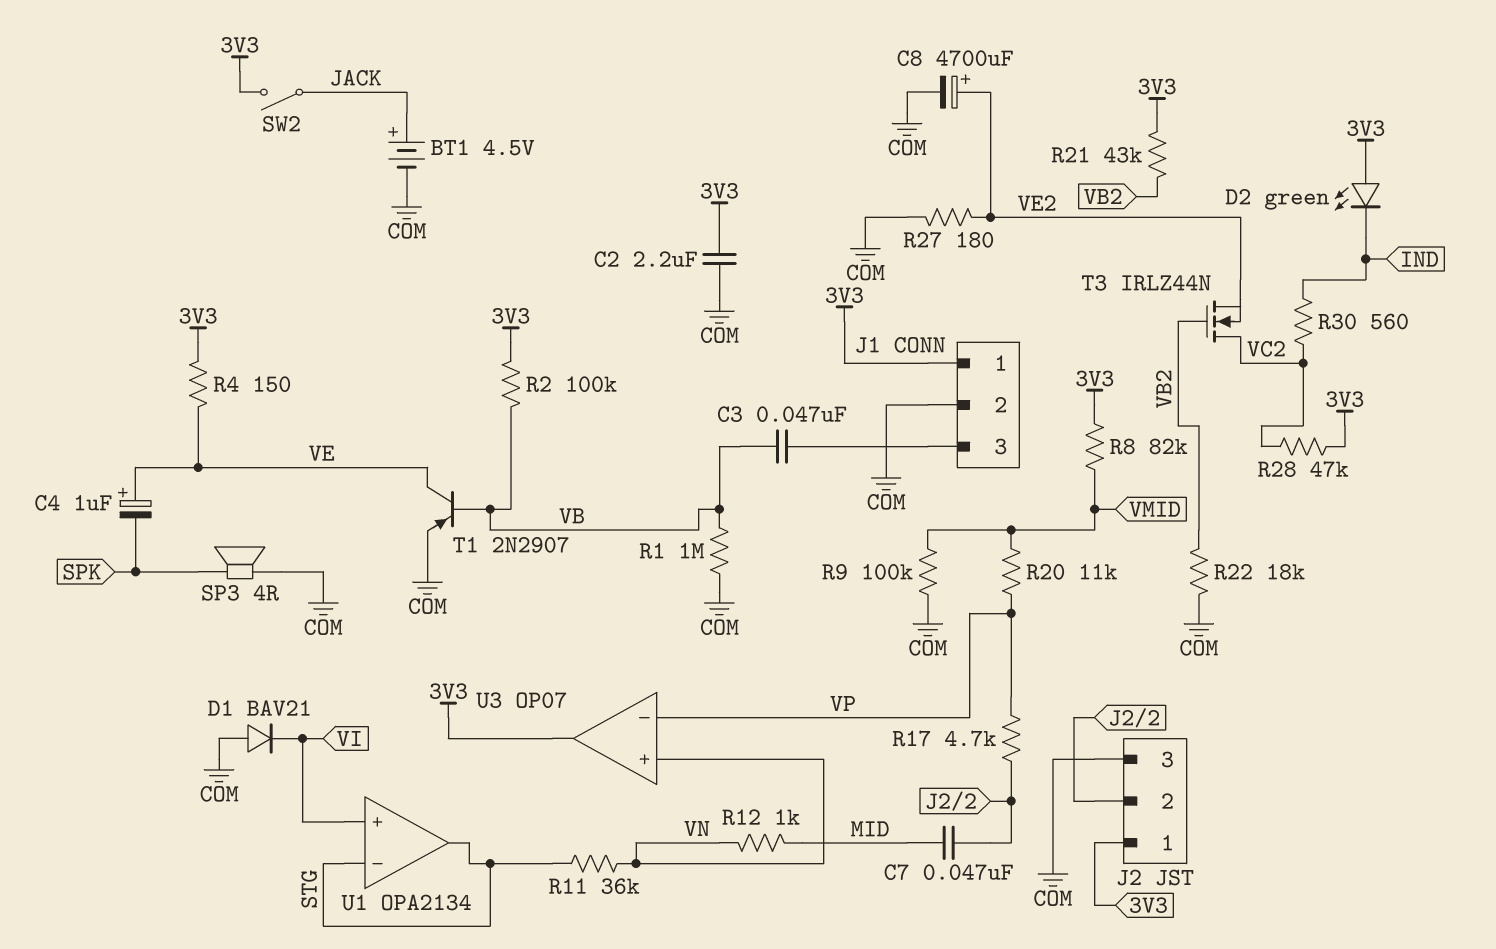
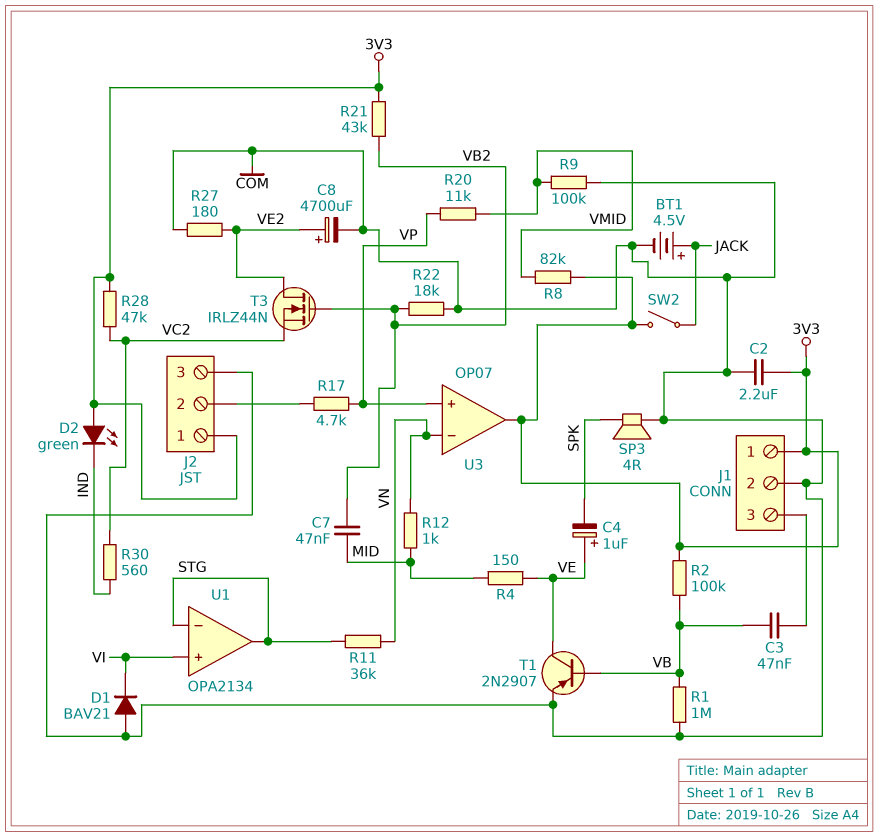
C7: 47nF (J2/2, MID) -> 47nF (MID, VB2)
R4: 150 (3V3, VE) -> 150 (MID, VE)
T3: NMOS IRLZ44N (G VB2, D VC2, S VE2) -> NMOS IRLZ44N (G VB2, D VE2, S VC2)
U3 pin in+: VN -> VP
U3 pin in-: VP -> VN

